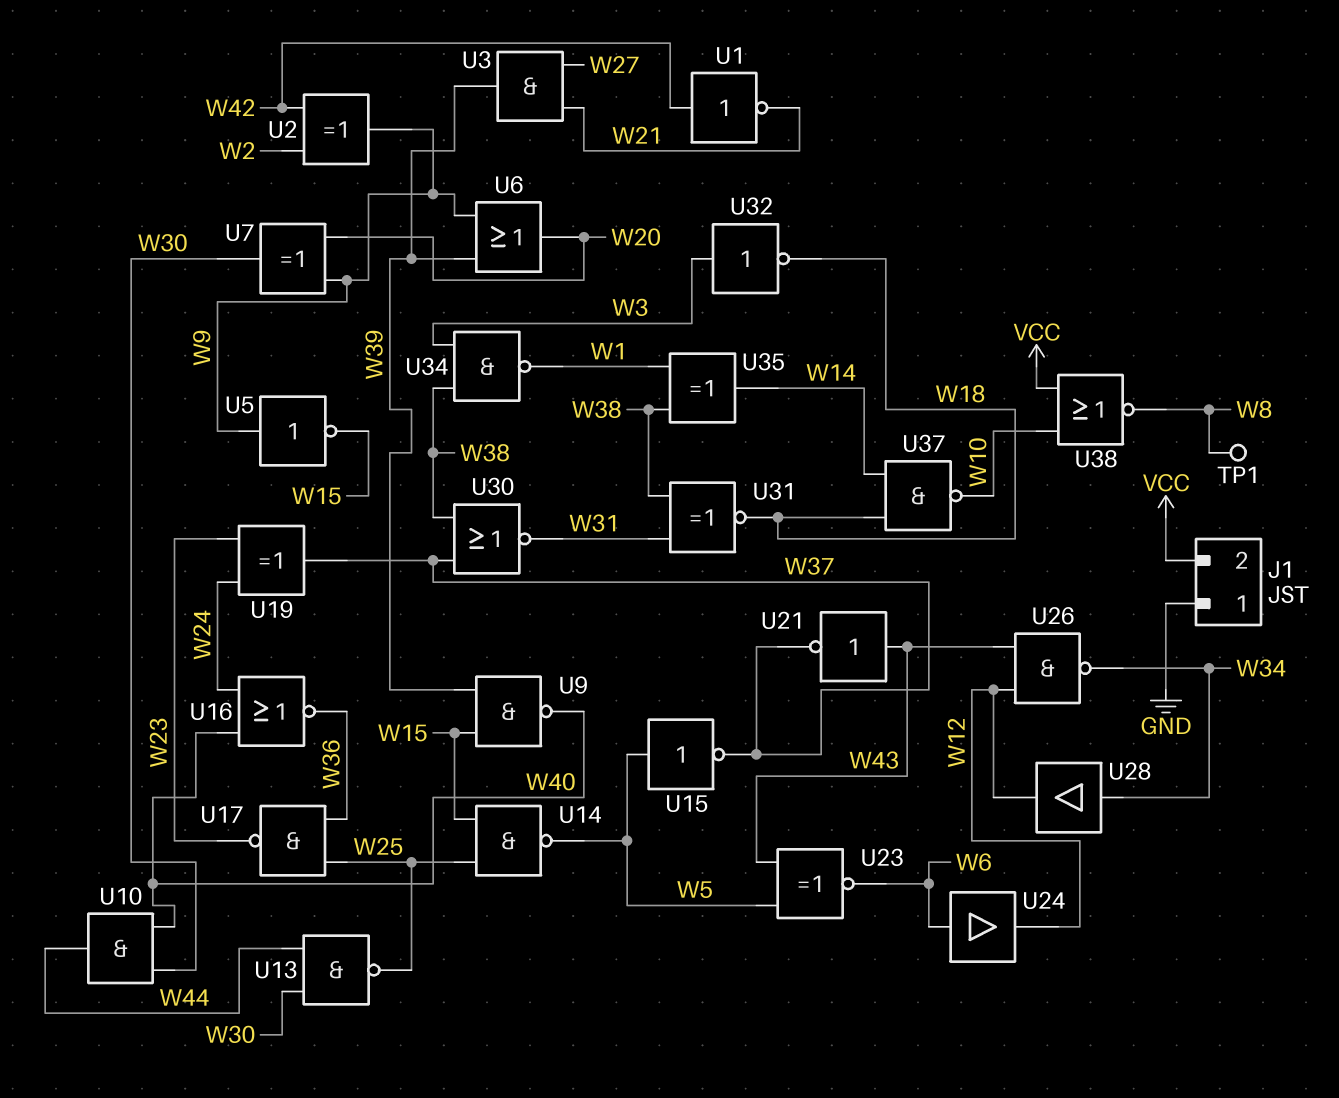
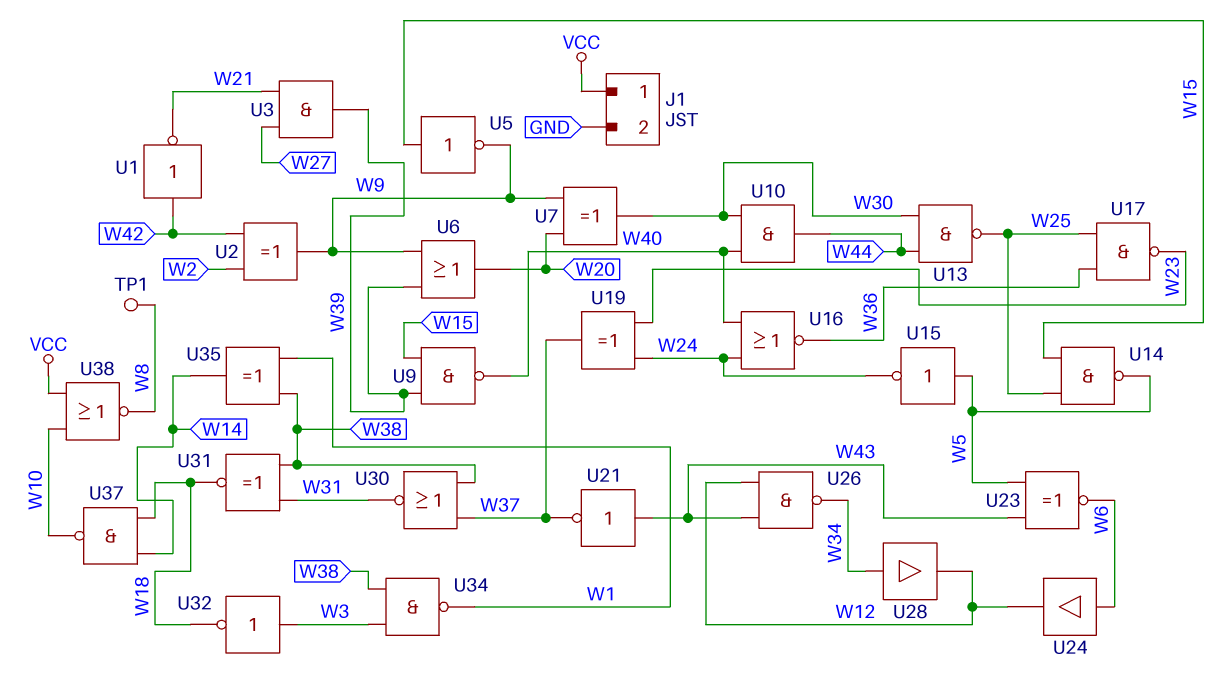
J1 pin 1: GND -> VCC
J1 pin 2: VCC -> GND
U5: NOT (in W9, out W15) -> NOT (in W15, out W9)
U15: NOT (in W5, out W37) -> NOT (in W5, out W24)

